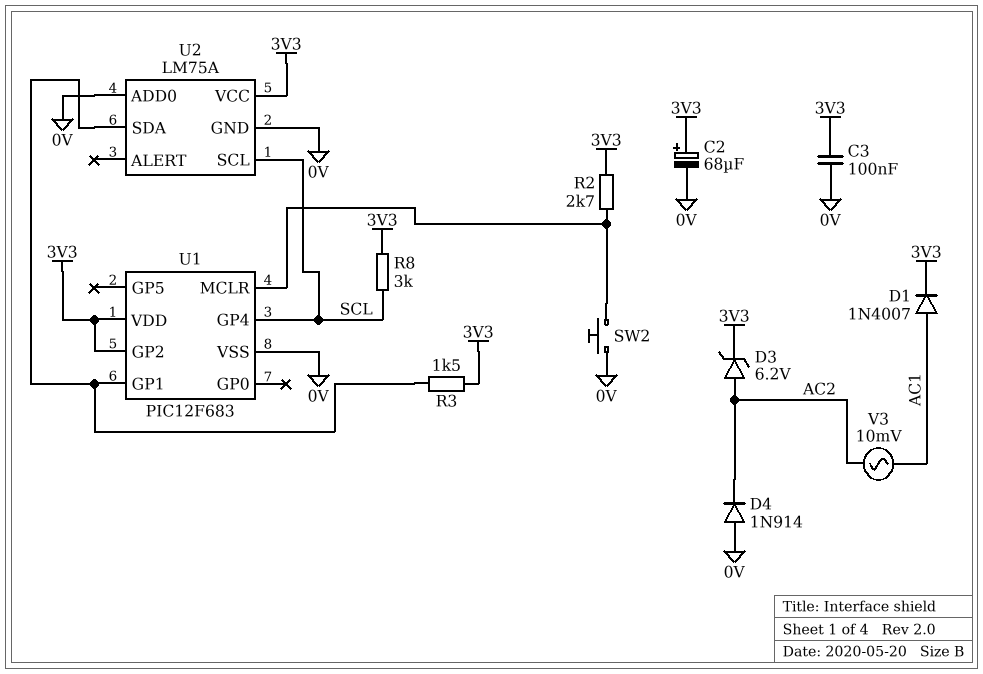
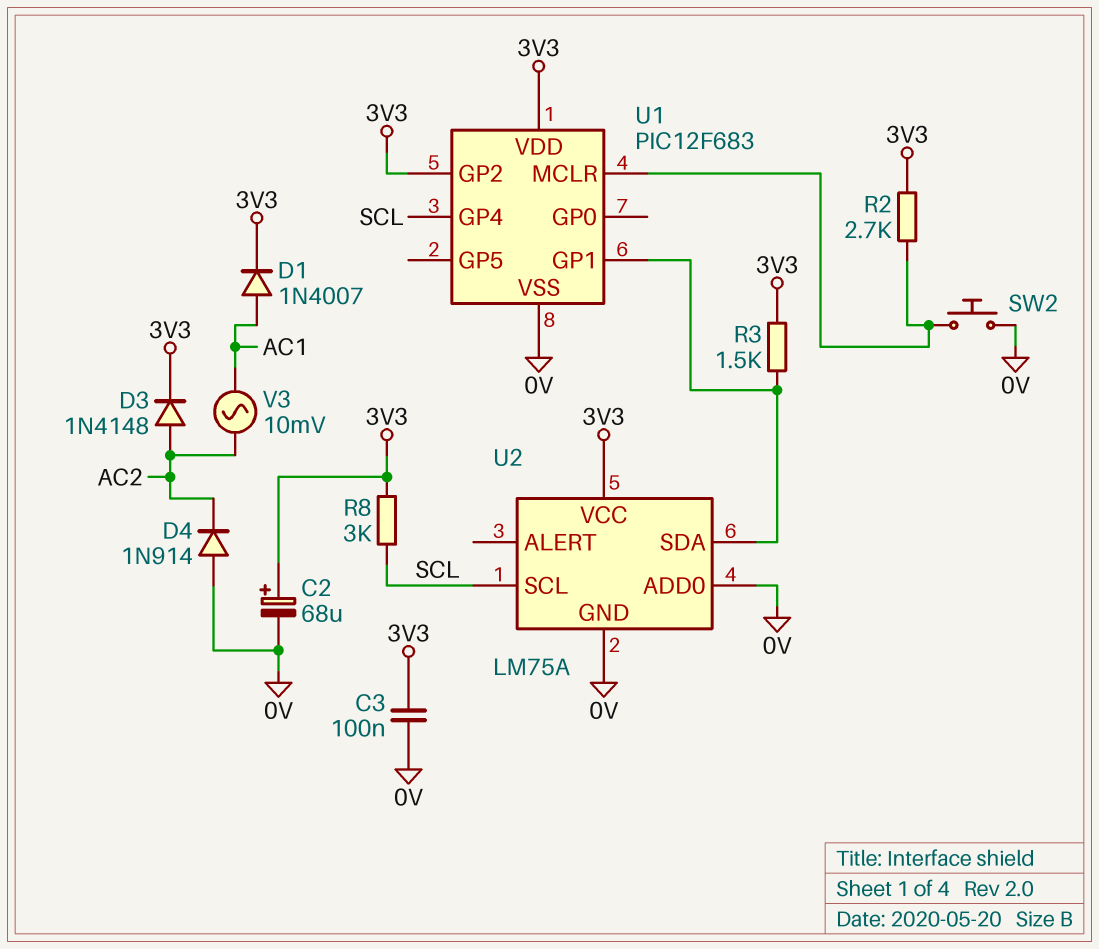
D3: zener 6.2V (A AC2, K 3V3) -> diode 1N4148 (A AC2, K 3V3)

